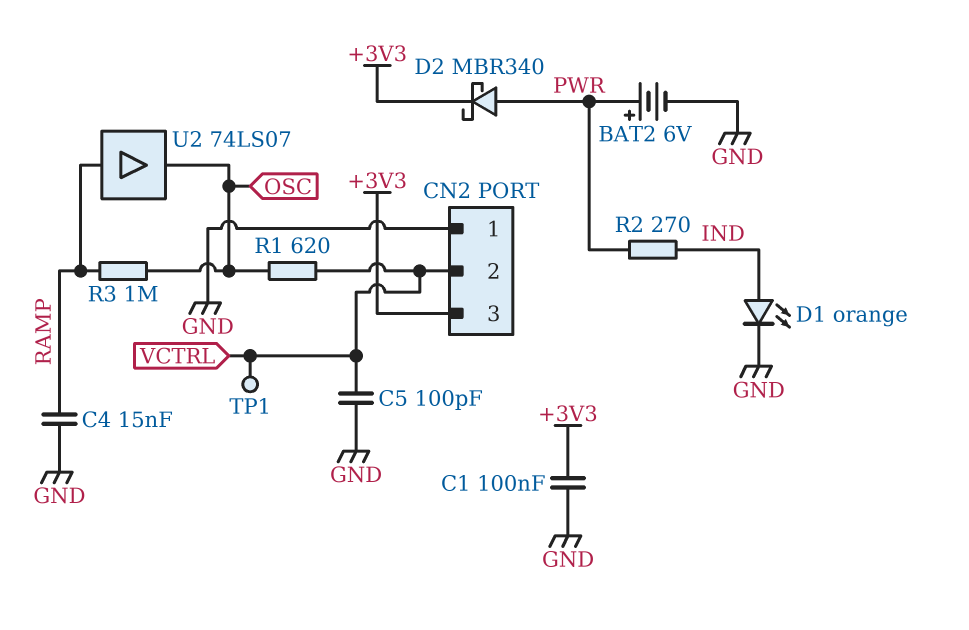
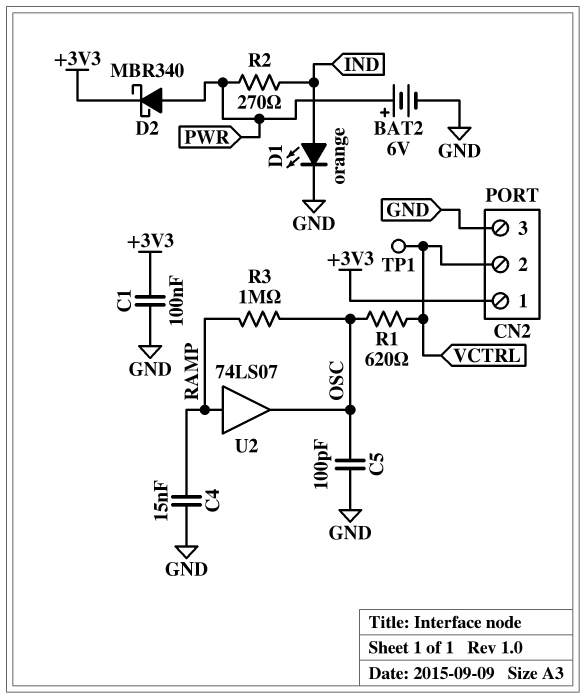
C5: 100pF (GND, VCTRL) -> 100pF (GND, OSC)
CN2 pin 1: GND -> +3V3
CN2 pin 3: +3V3 -> GND

